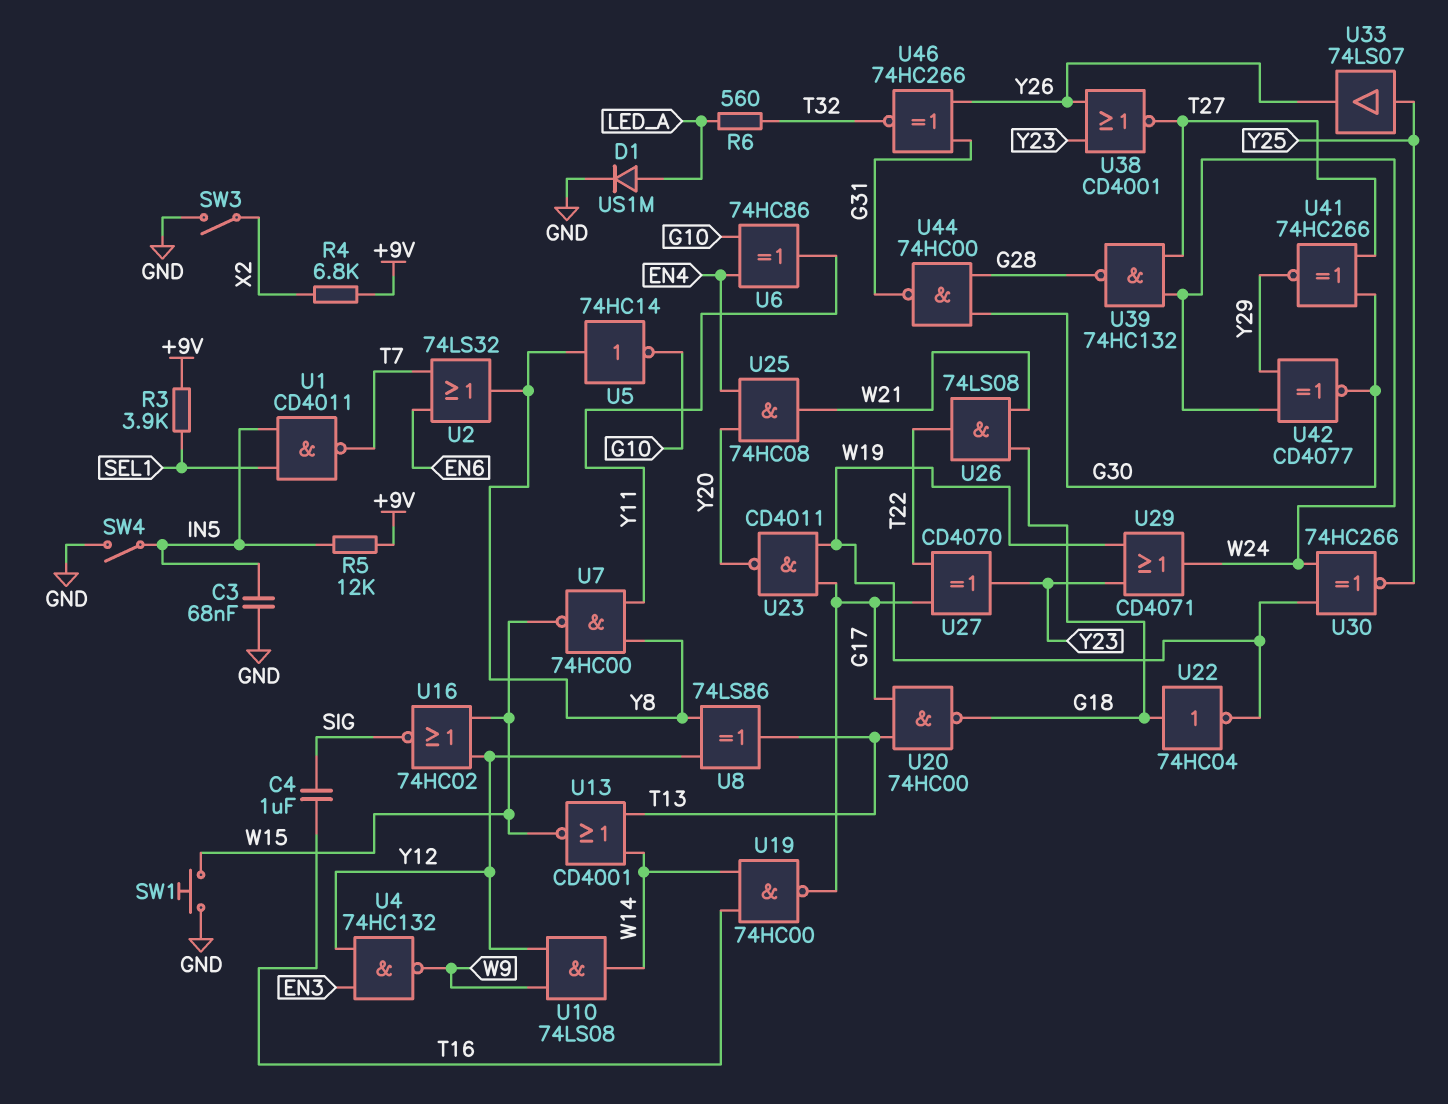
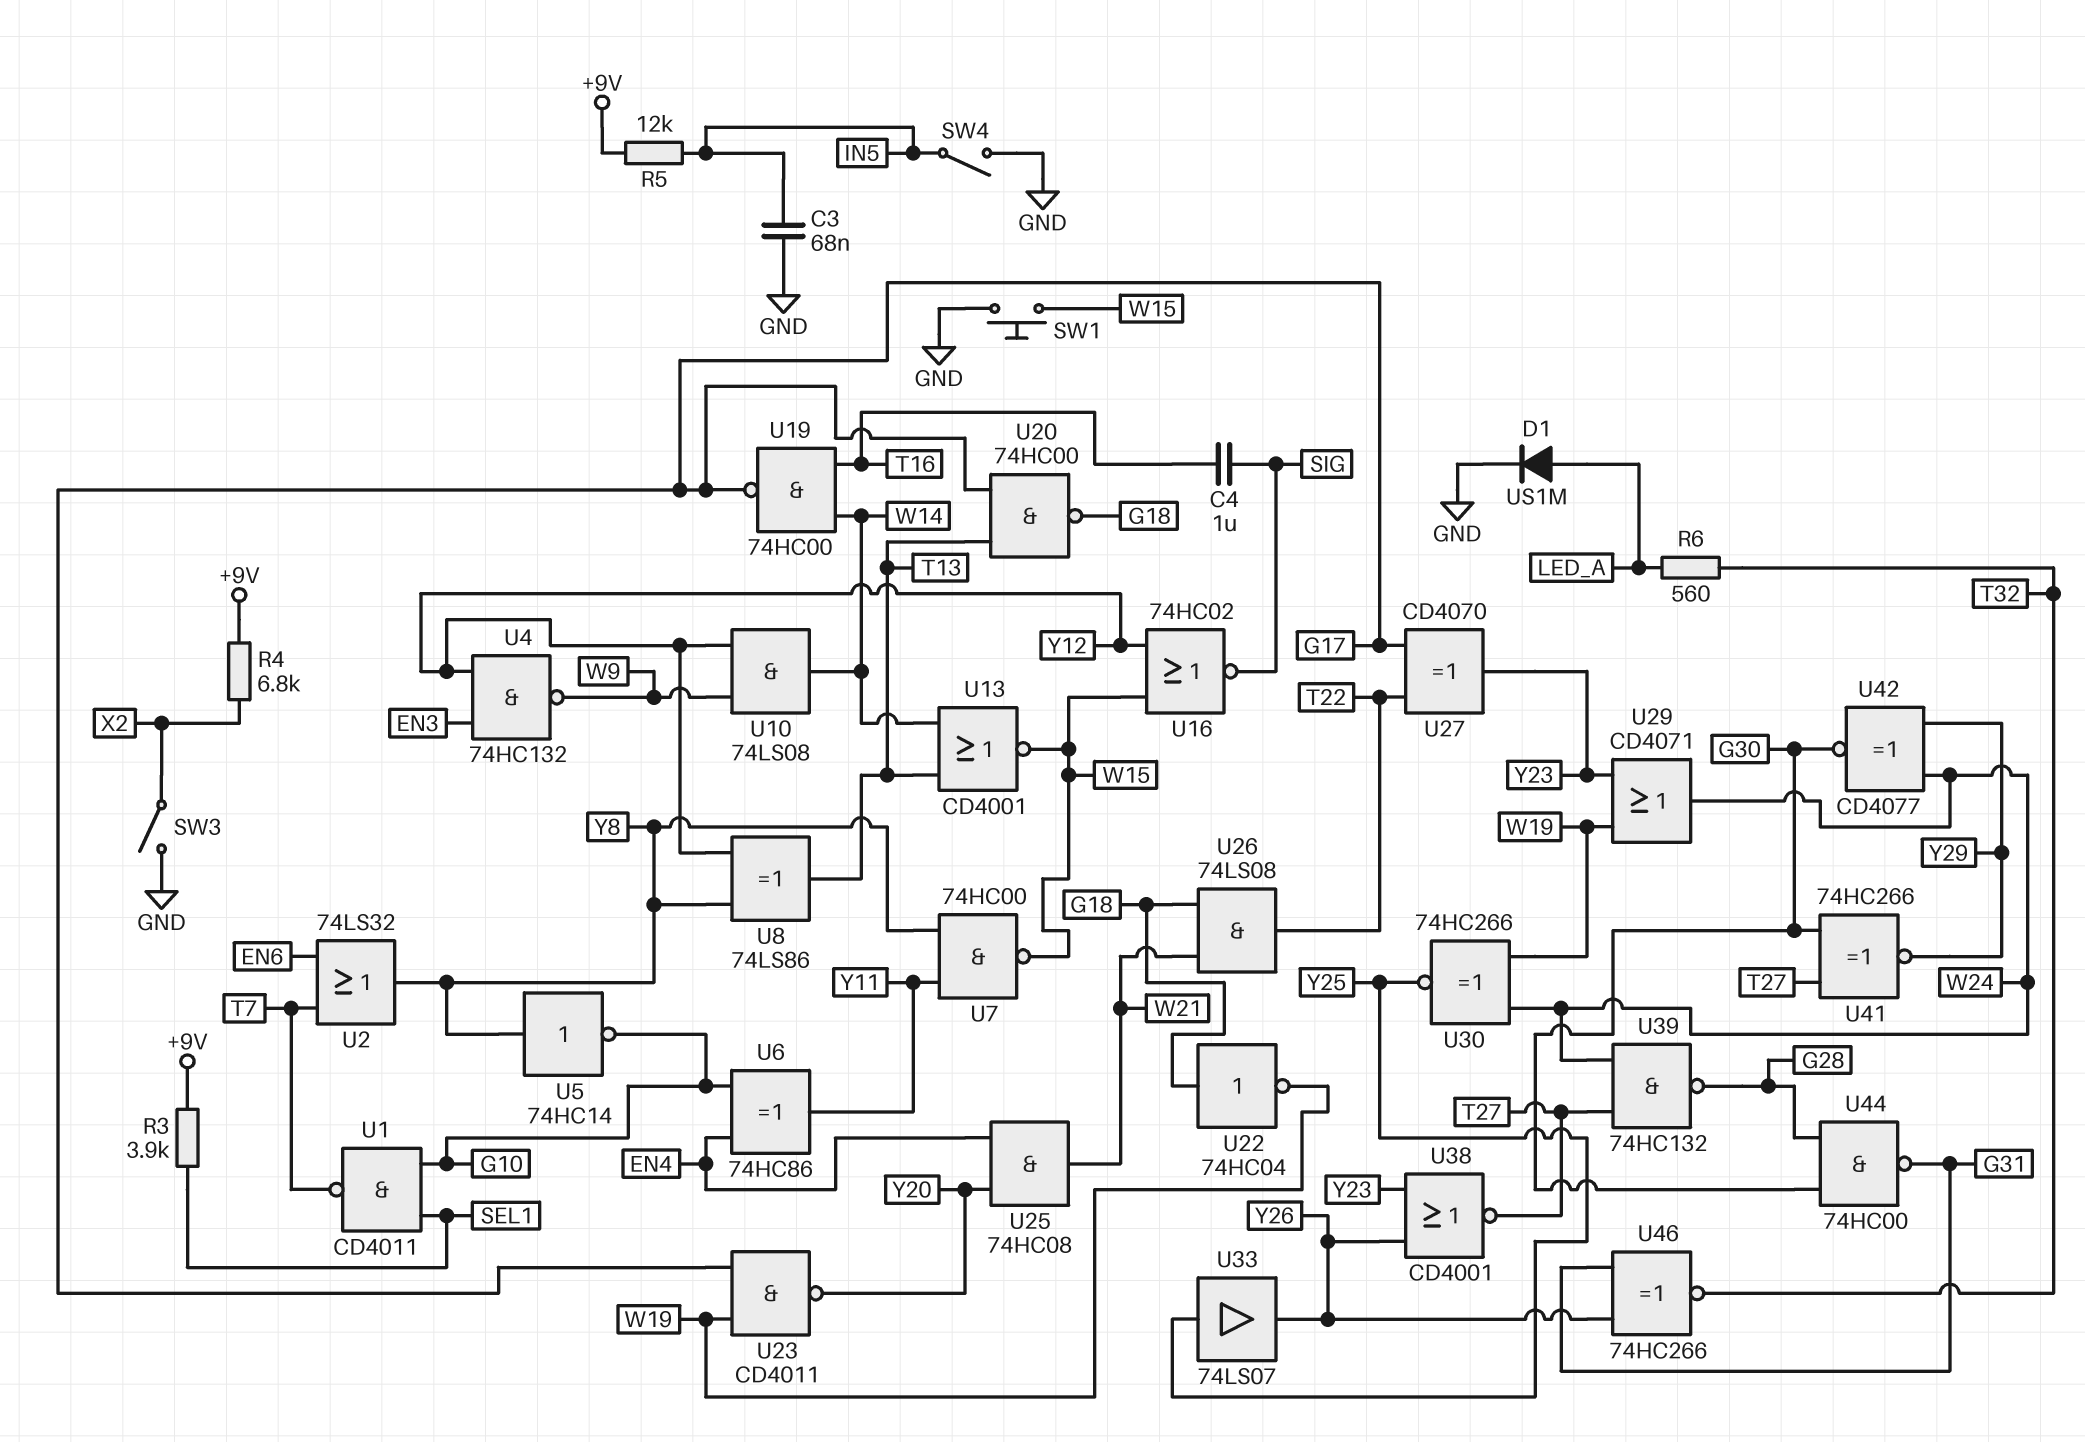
U1: NAND CD4011 (in IN5, in SEL1, out T7) -> NAND CD4011 (in G10, in SEL1, out T7)

